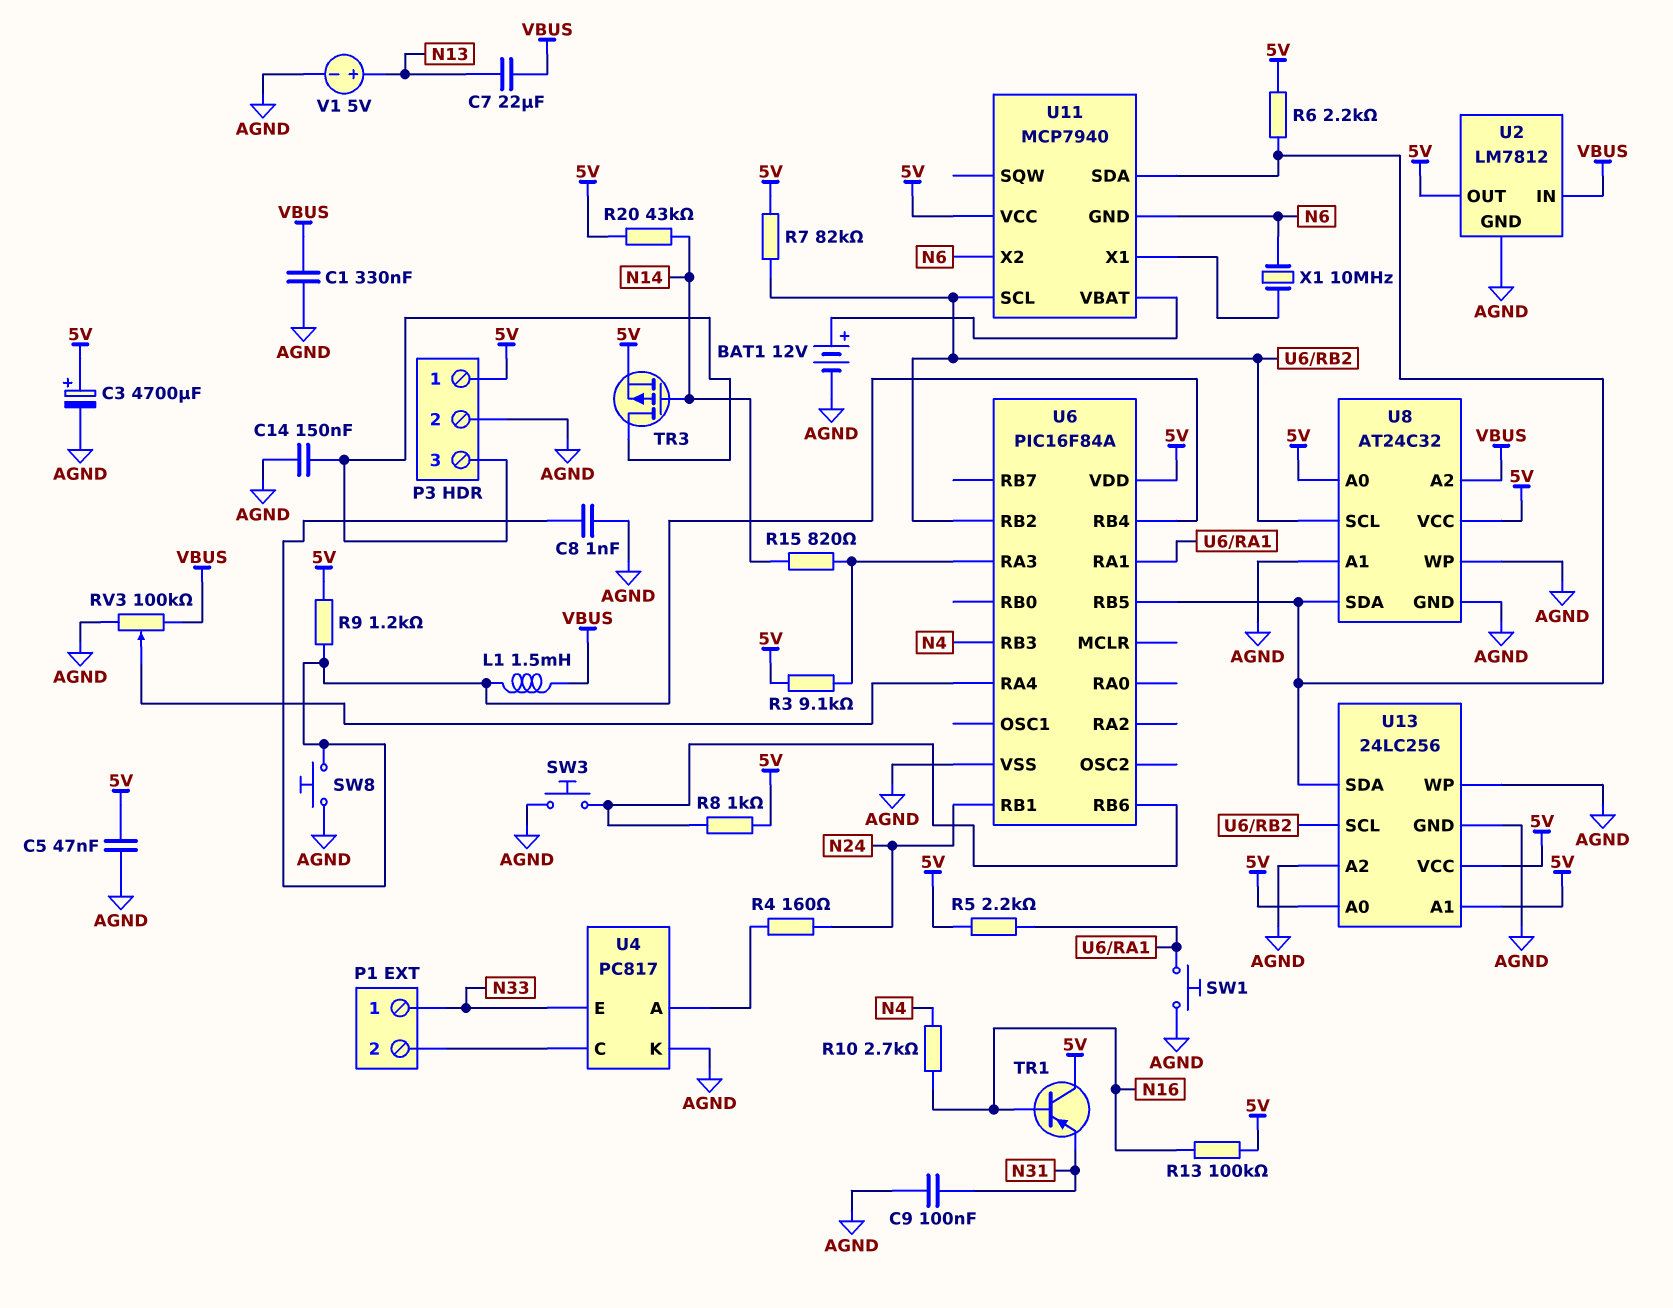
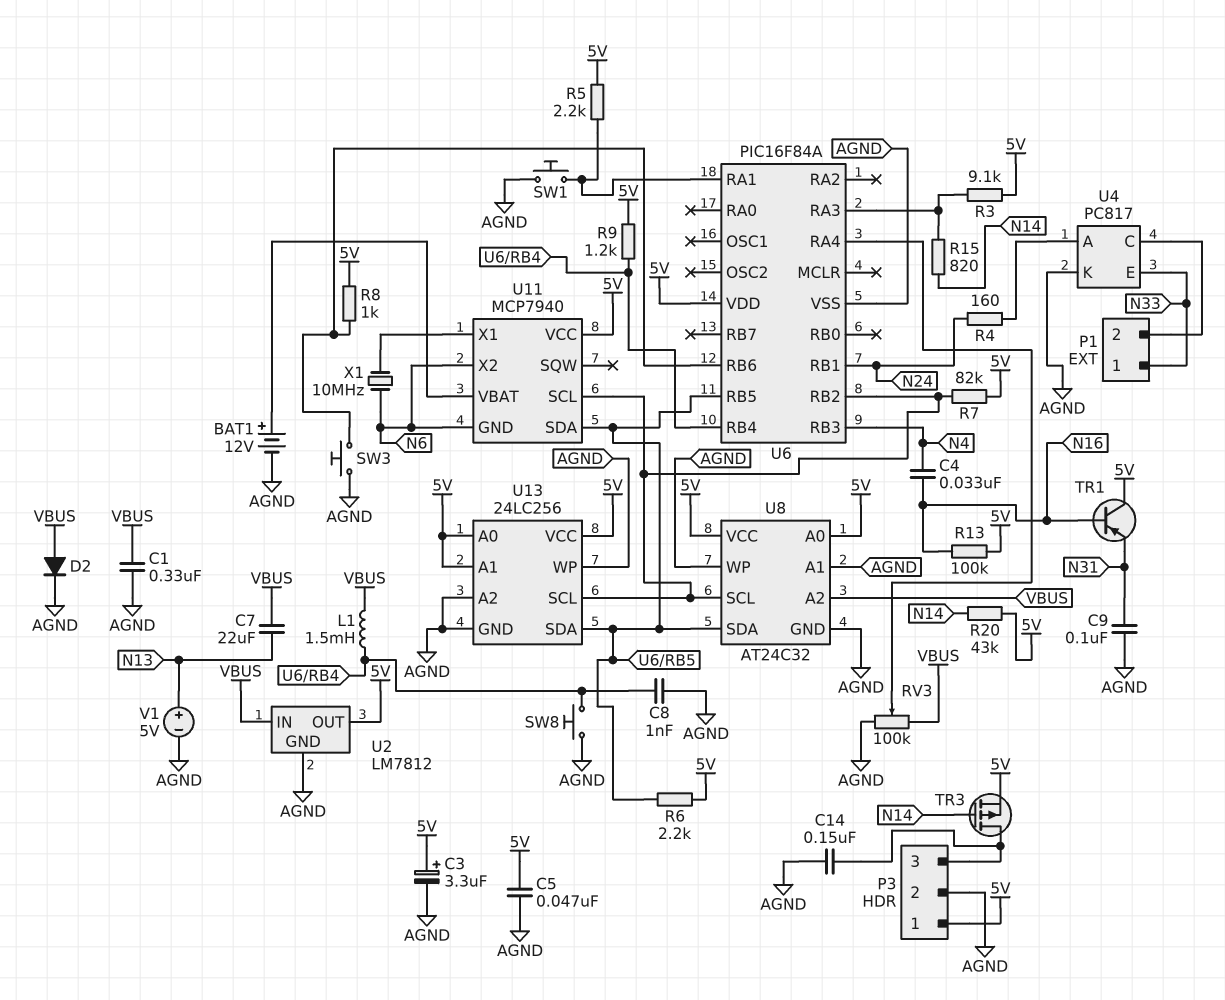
C3: 4700uF (plus 5V, minus AGND) -> 3.3uF (plus 5V, minus AGND)
C4: none -> 33nF (N4, N16)
D2: none -> diode (A VBUS, K AGND)
R10: 2.7k (N4, N16) -> none

